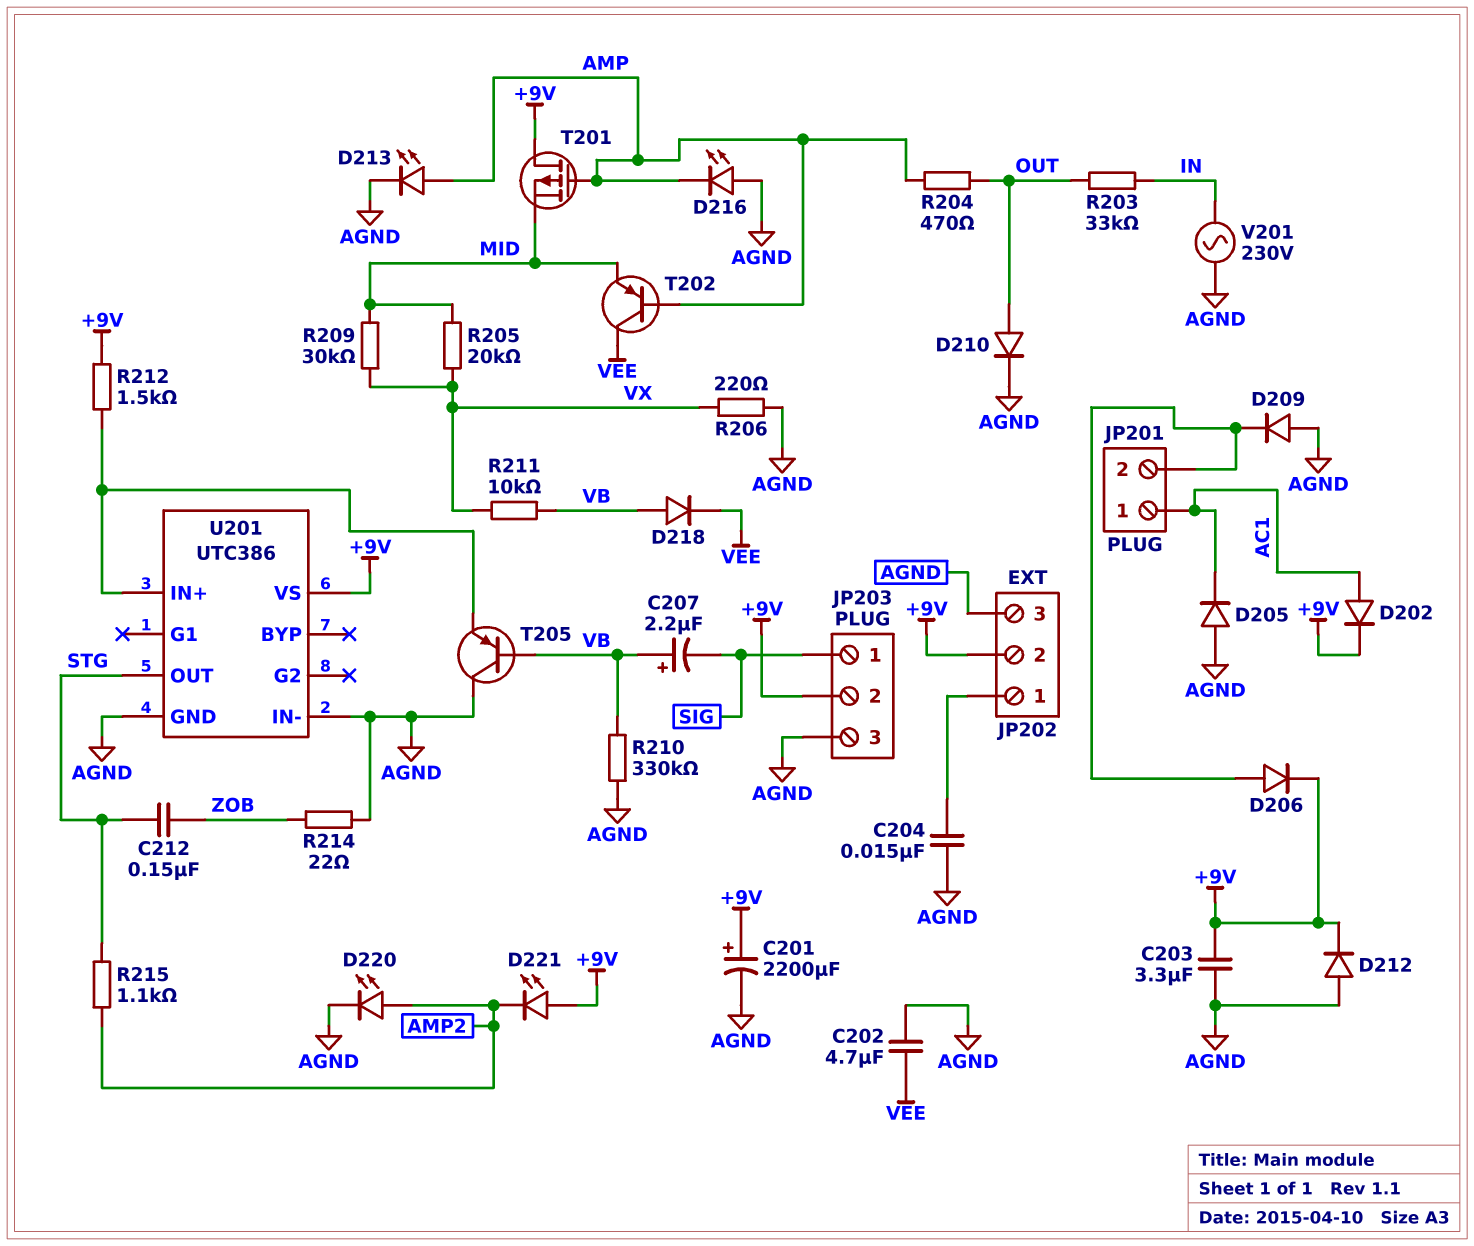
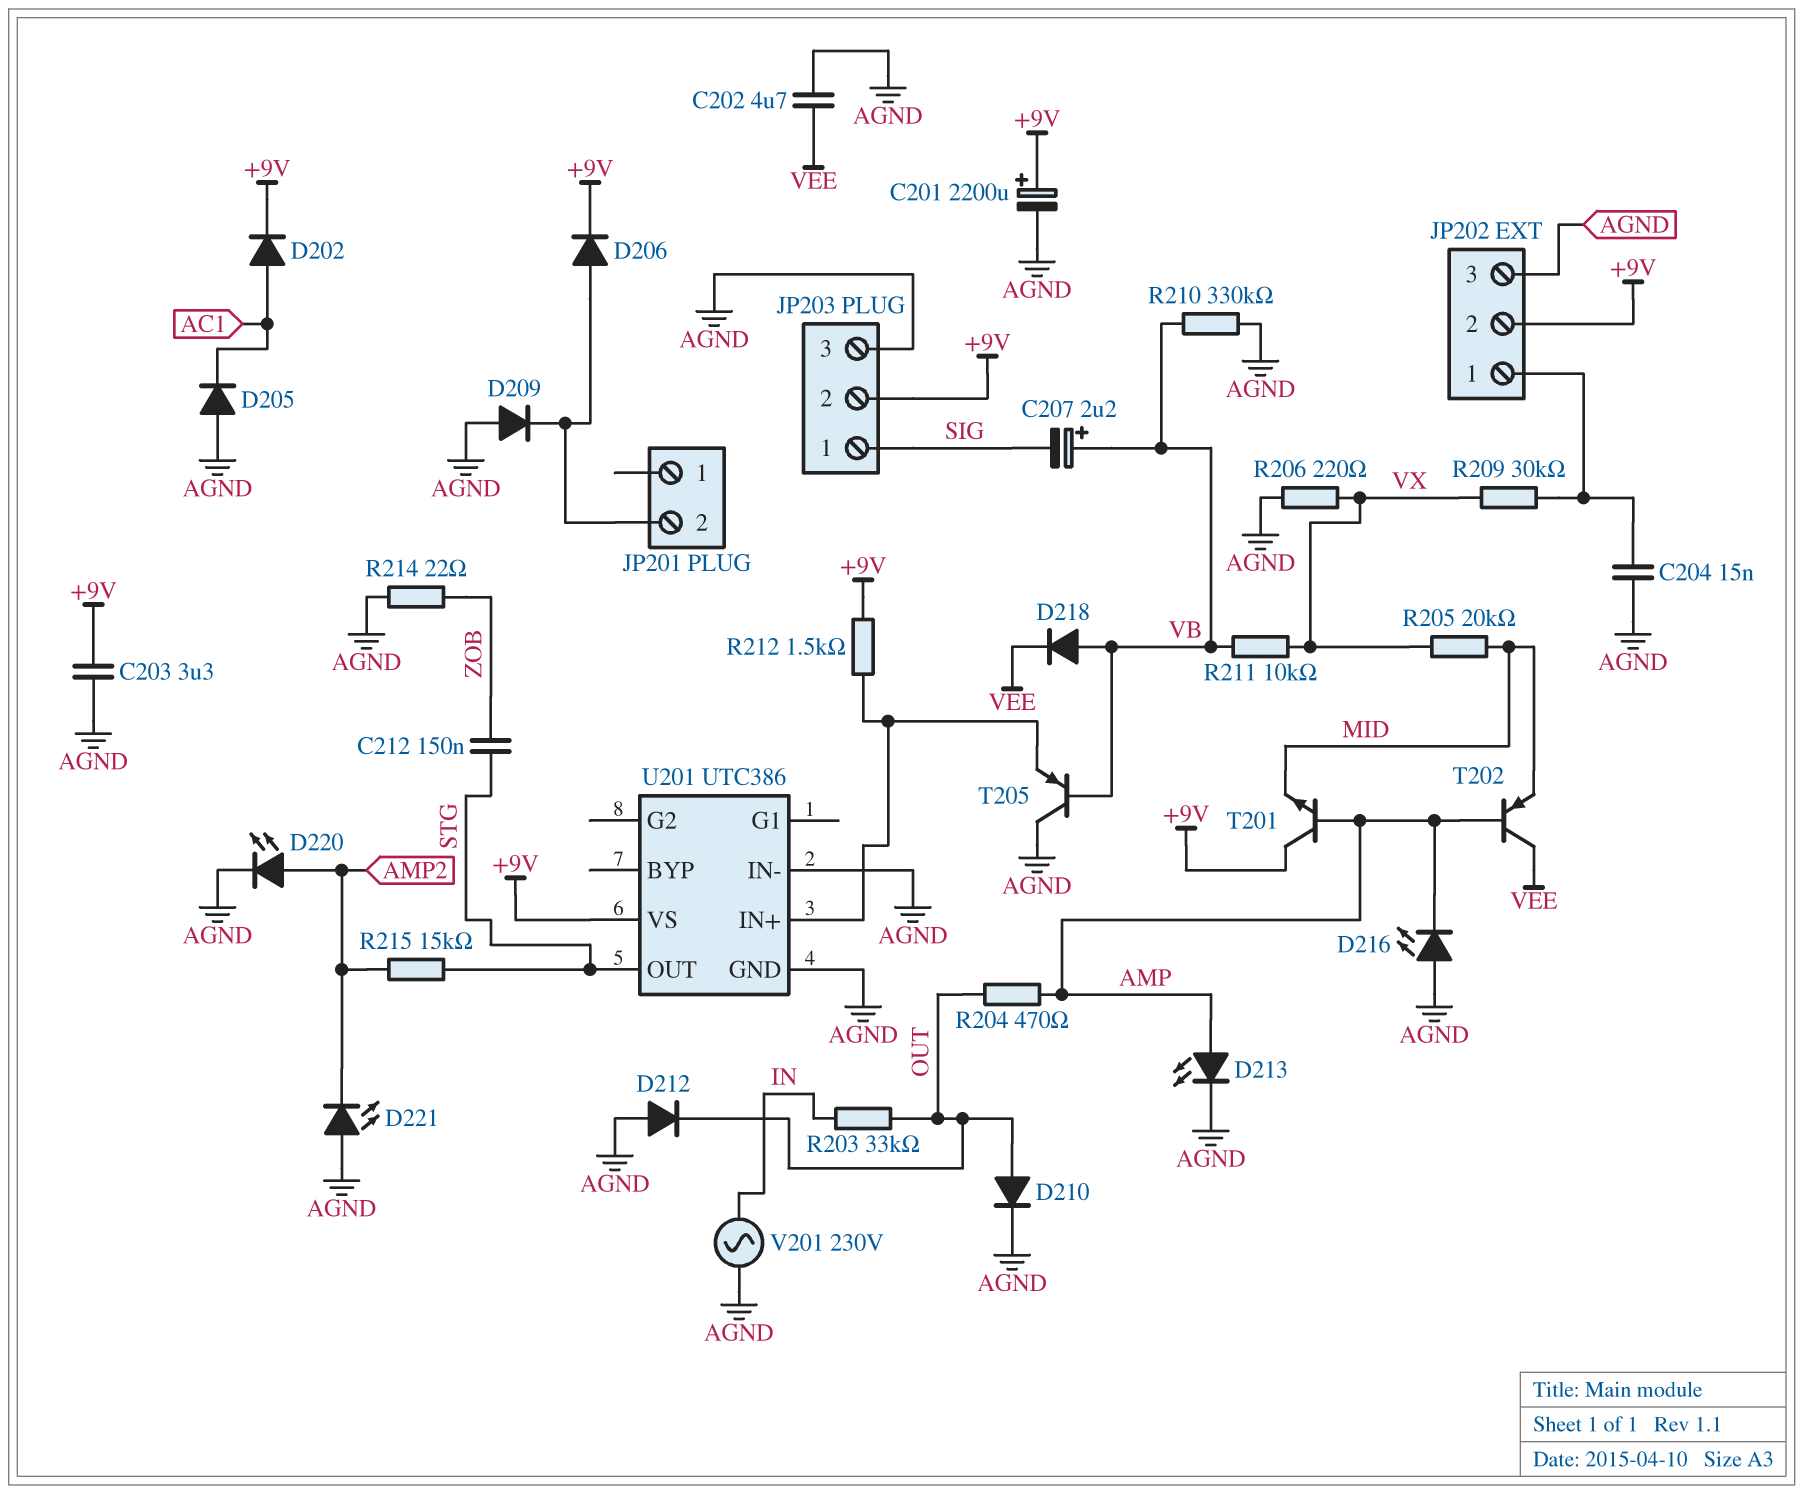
D212: diode (A AGND, K +9V) -> diode (A AGND, K OUT)
D221: LED (A +9V, K AMP2) -> LED (A AGND, K AMP2)
JP201 pin 1: AC1 -> none
R209: 30k (MID, VX) -> 30k (JP202/1, VX)
R215: 1.1k (AMP2, STG) -> 15k (AMP2, STG)
T201: PMOS (G AMP, D +9V, S MID) -> NPN (B AMP, C +9V, E MID)

